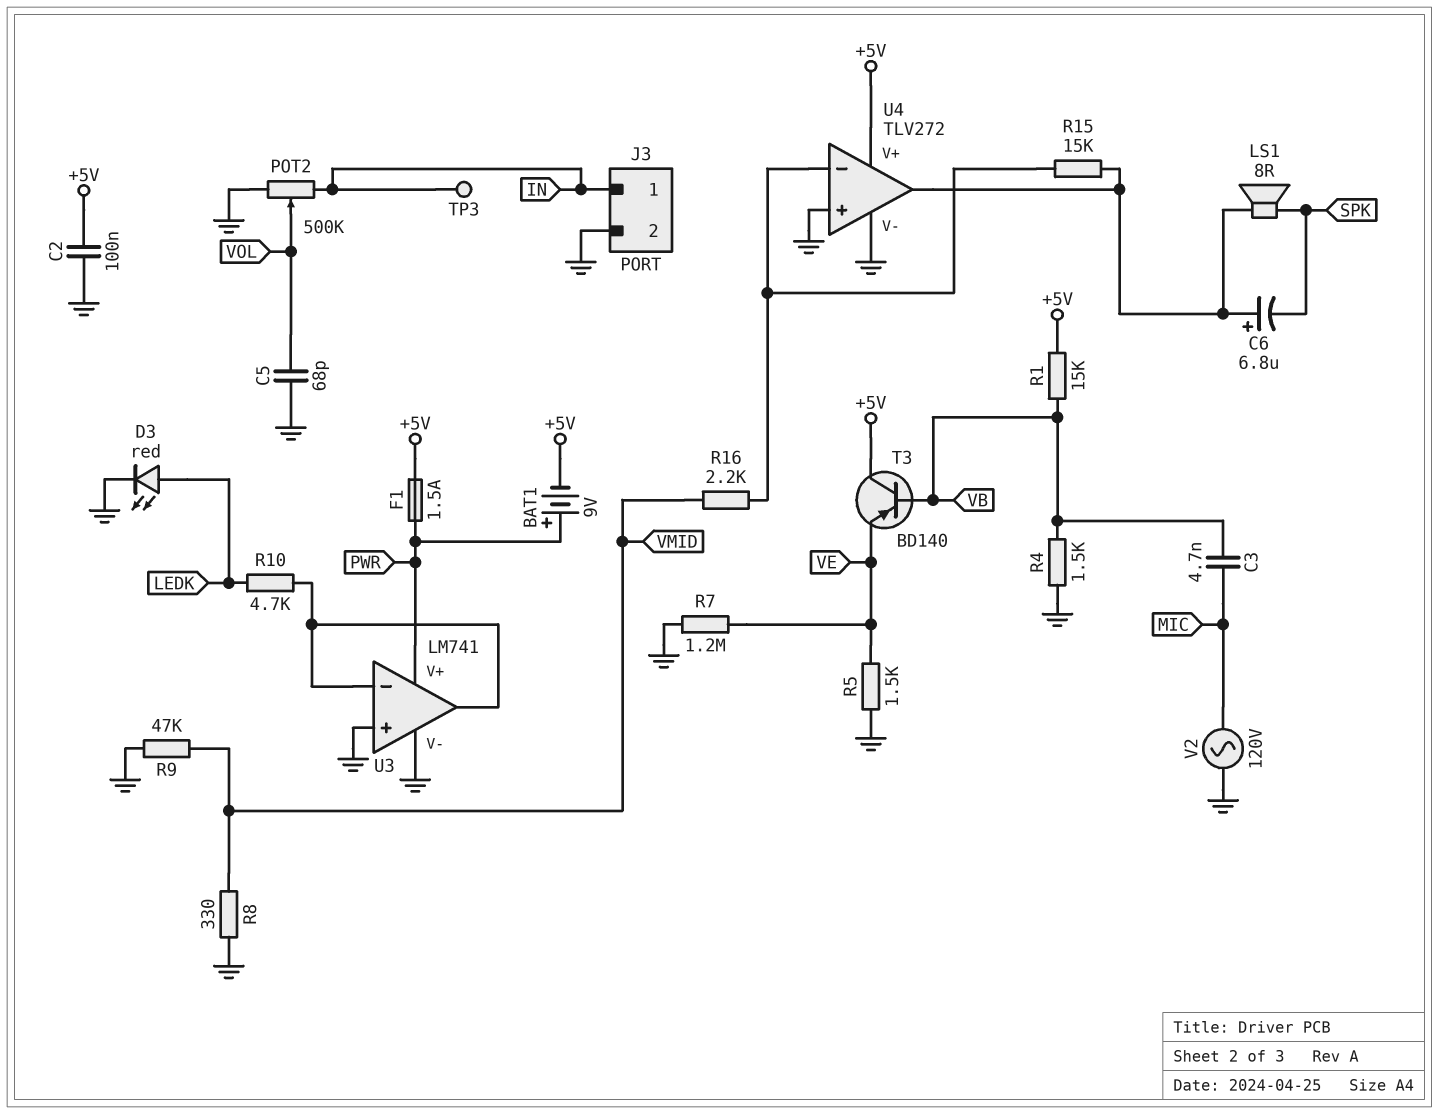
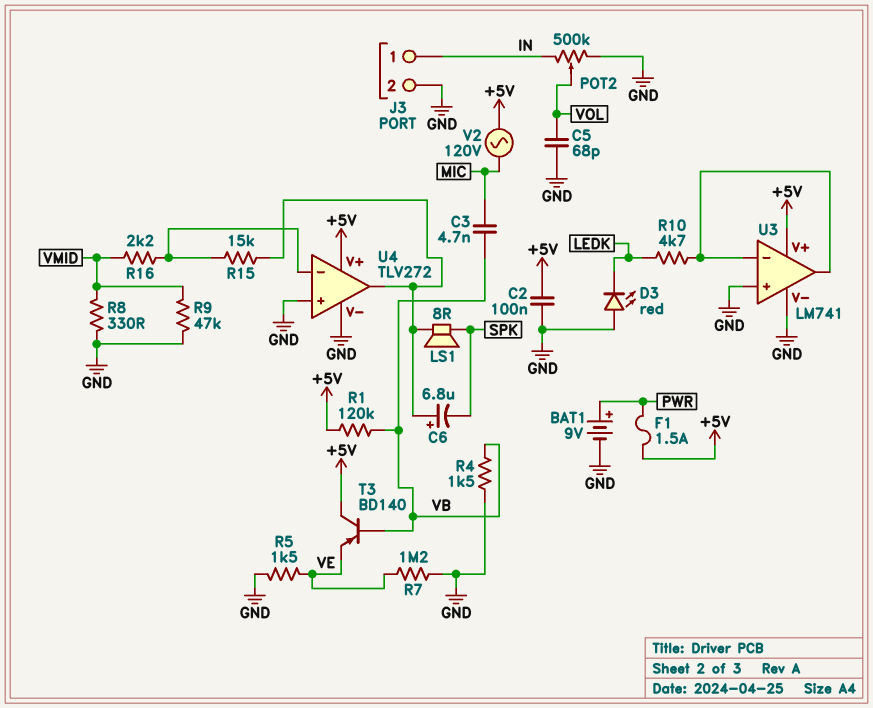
BAT1: 9V (plus PWR, minus +5V) -> 9V (plus PWR, minus GND)
D3: LED red (A LEDK, K GND) -> LED red (A GND, K LEDK)
R1: 15k (+5V, VB) -> 120k (+5V, VB)
TP3: test point (IN) -> none
U3 pin V+: PWR -> +5V
V2: AC 120V (GND, MIC) -> AC 120V (+5V, MIC)

